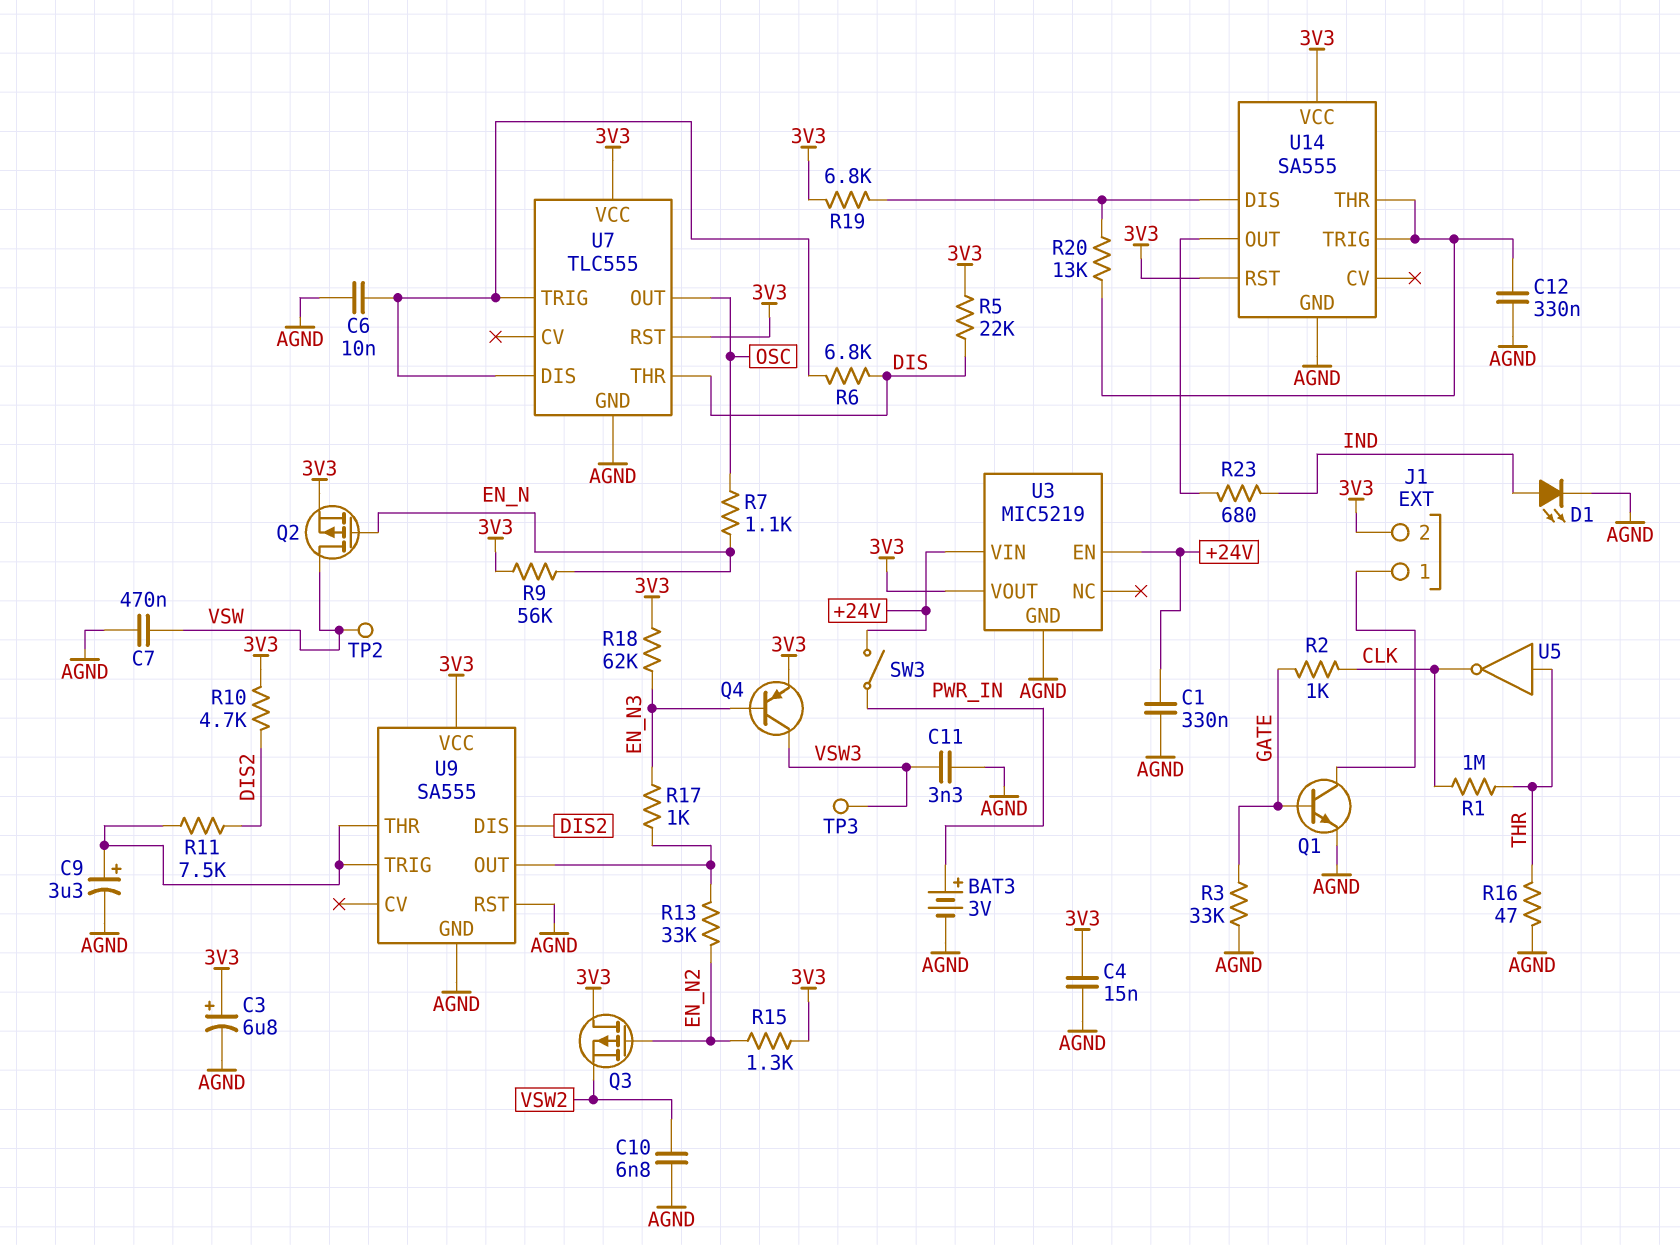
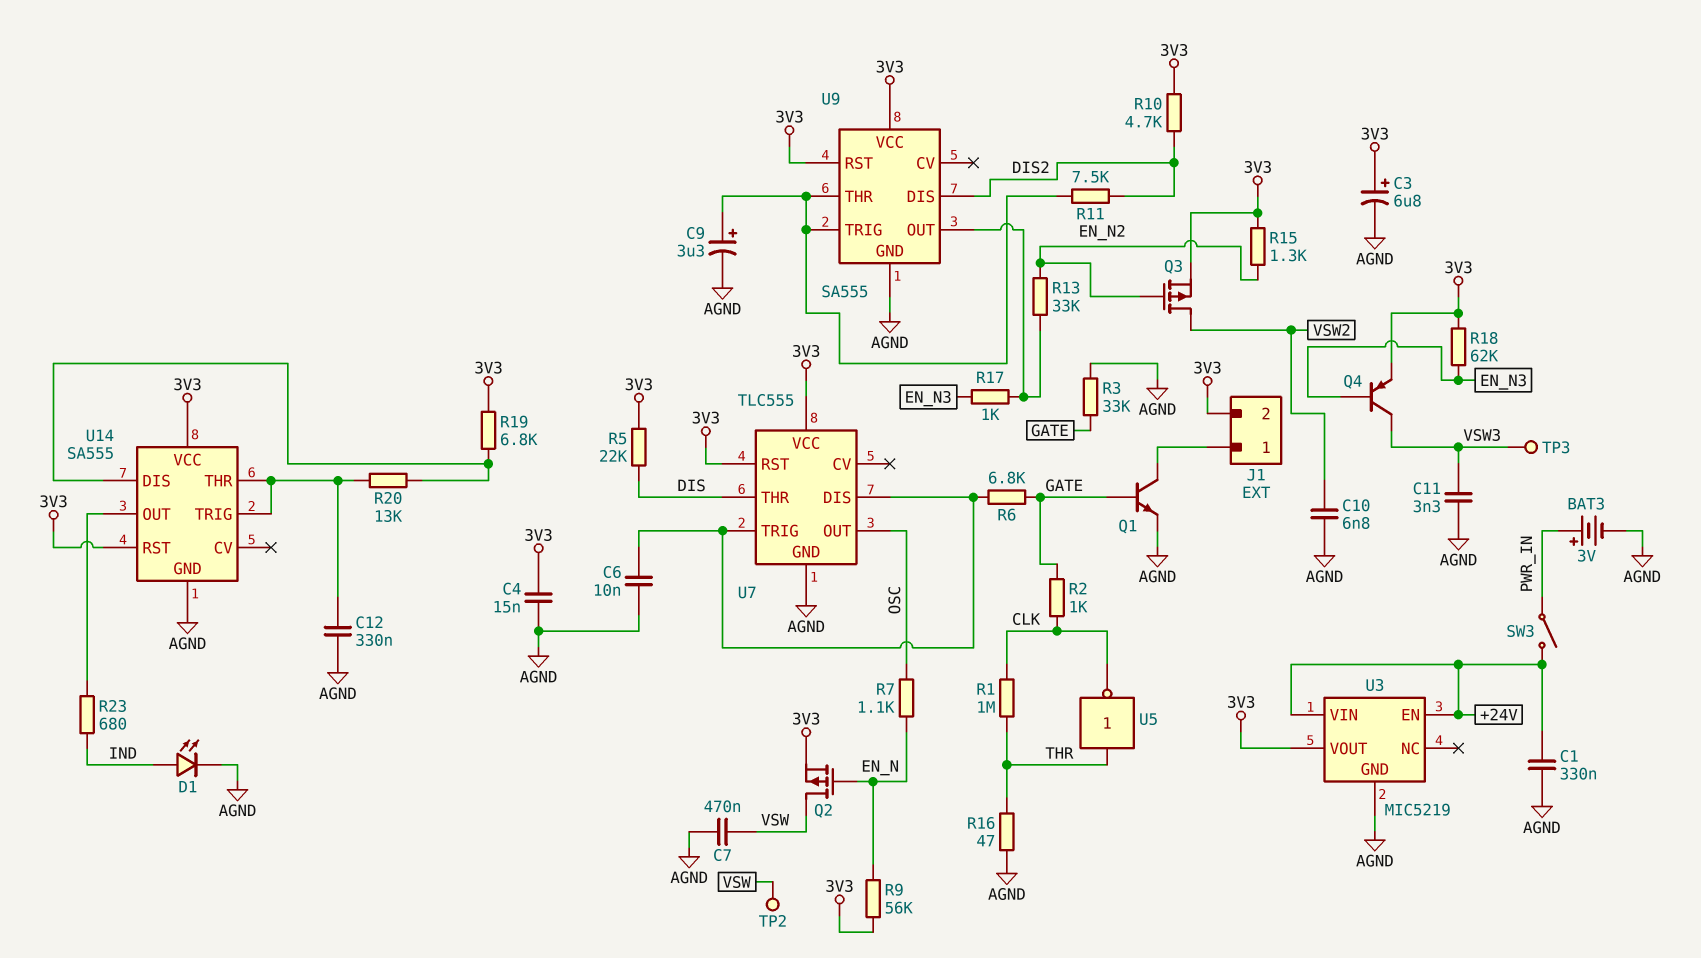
Q3: PMOS (G EN_N2, D 3V3, S VSW2) -> PMOS (G EN_N2, D VSW2, S 3V3)
R6: 6.8k (DIS, U7/DIS) -> 6.8k (GATE, U7/DIS)
U9 pin RST: AGND -> 3V3

